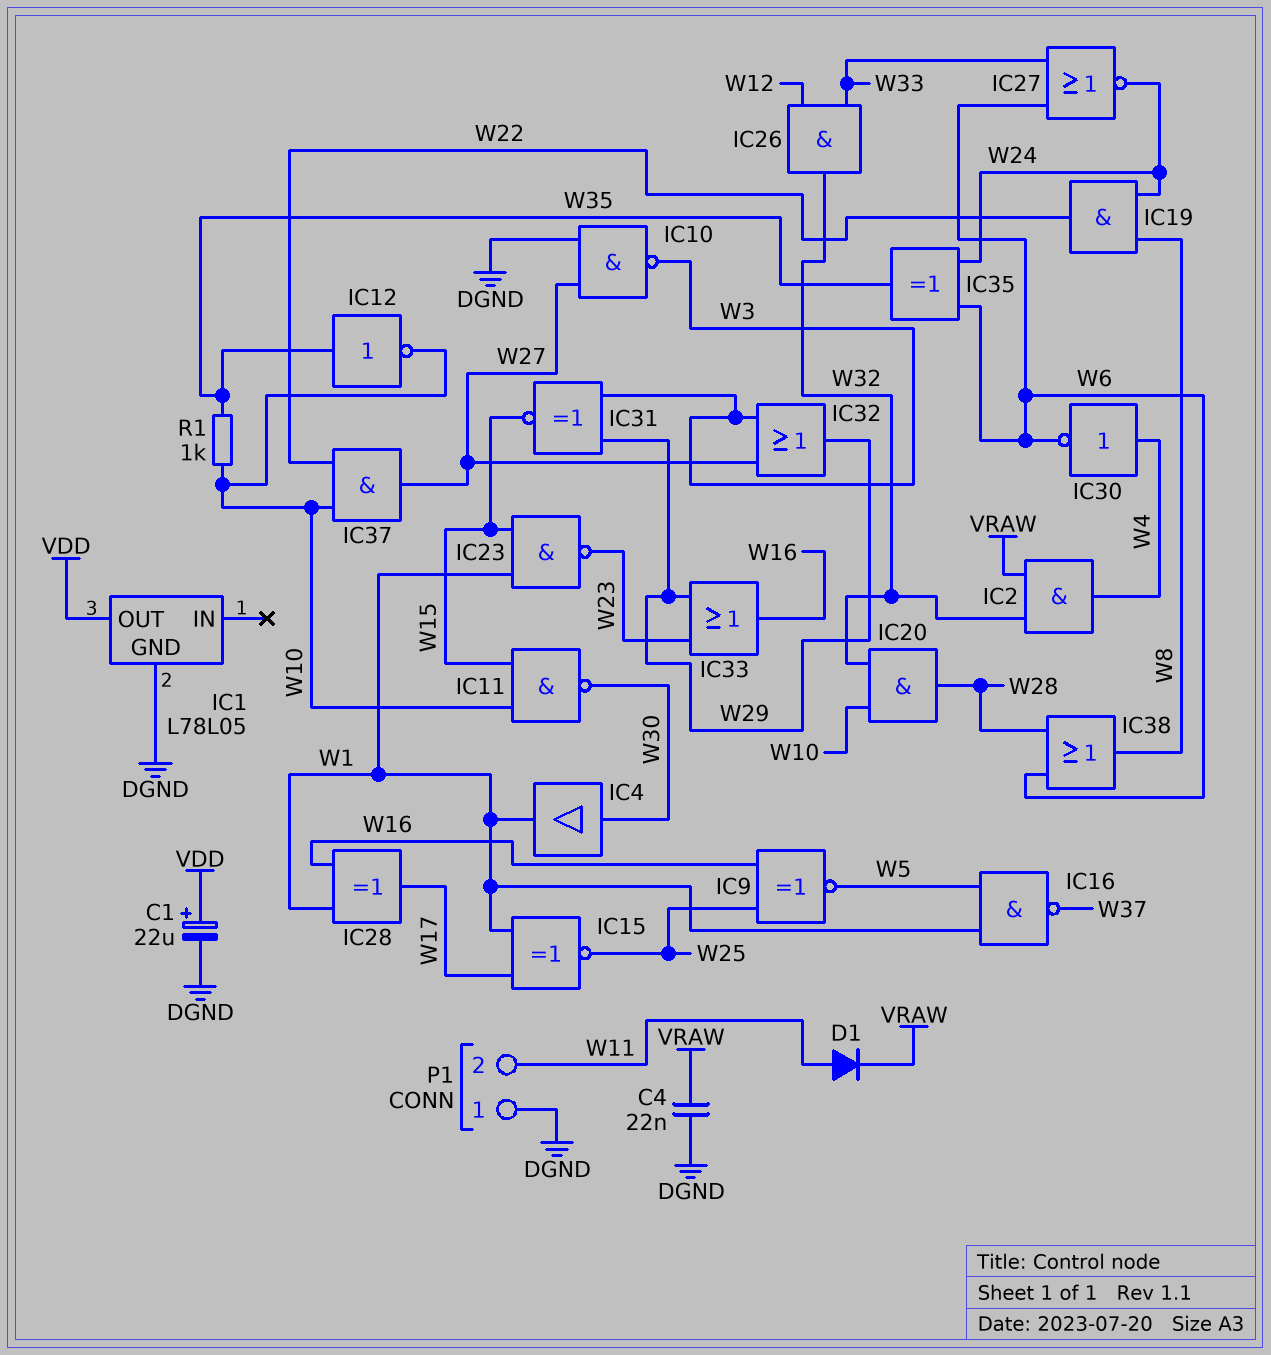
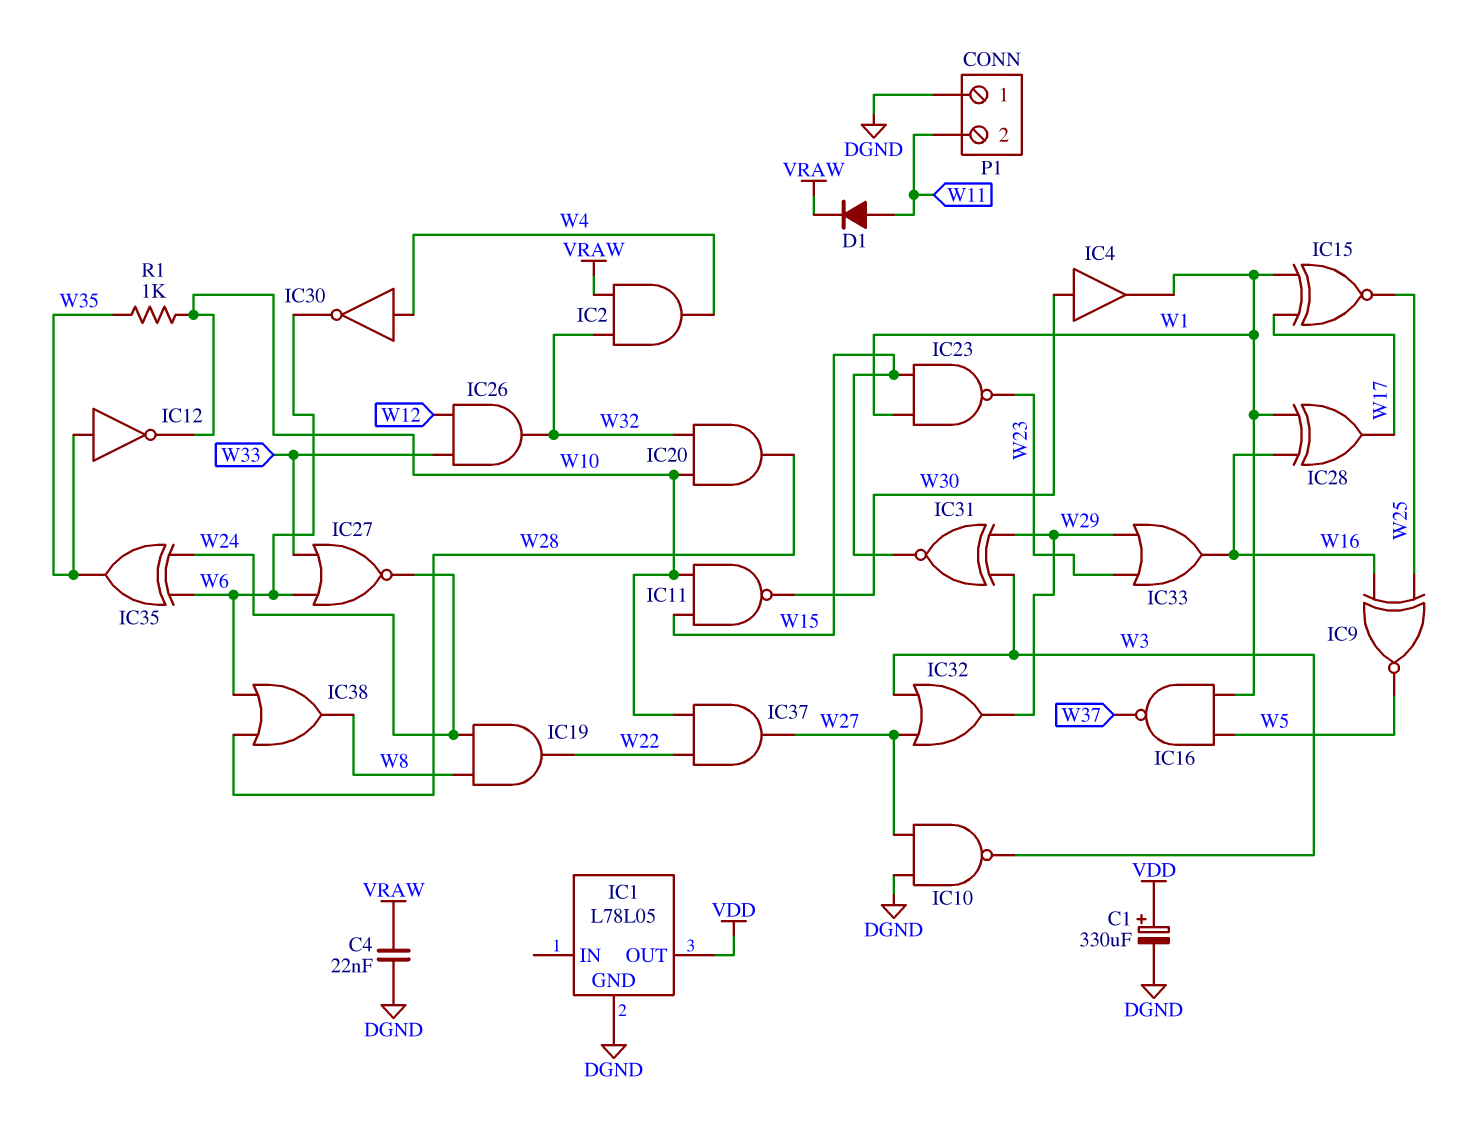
C1: 22uF (plus VDD, minus DGND) -> 330uF (plus VDD, minus DGND)

